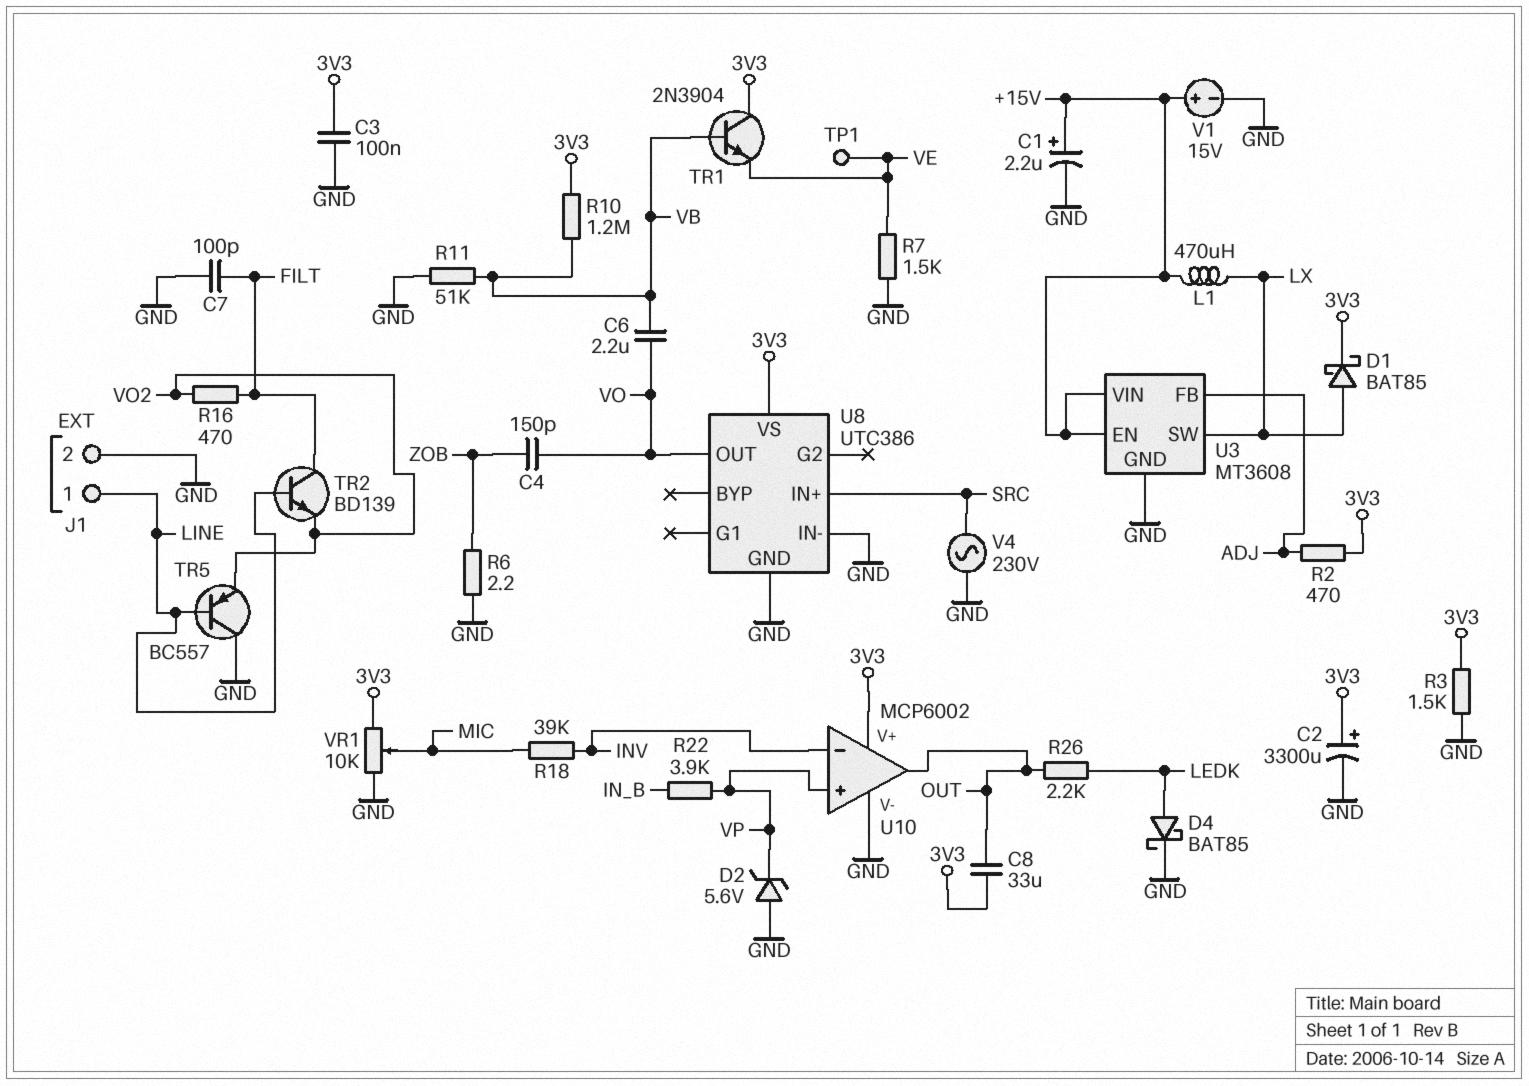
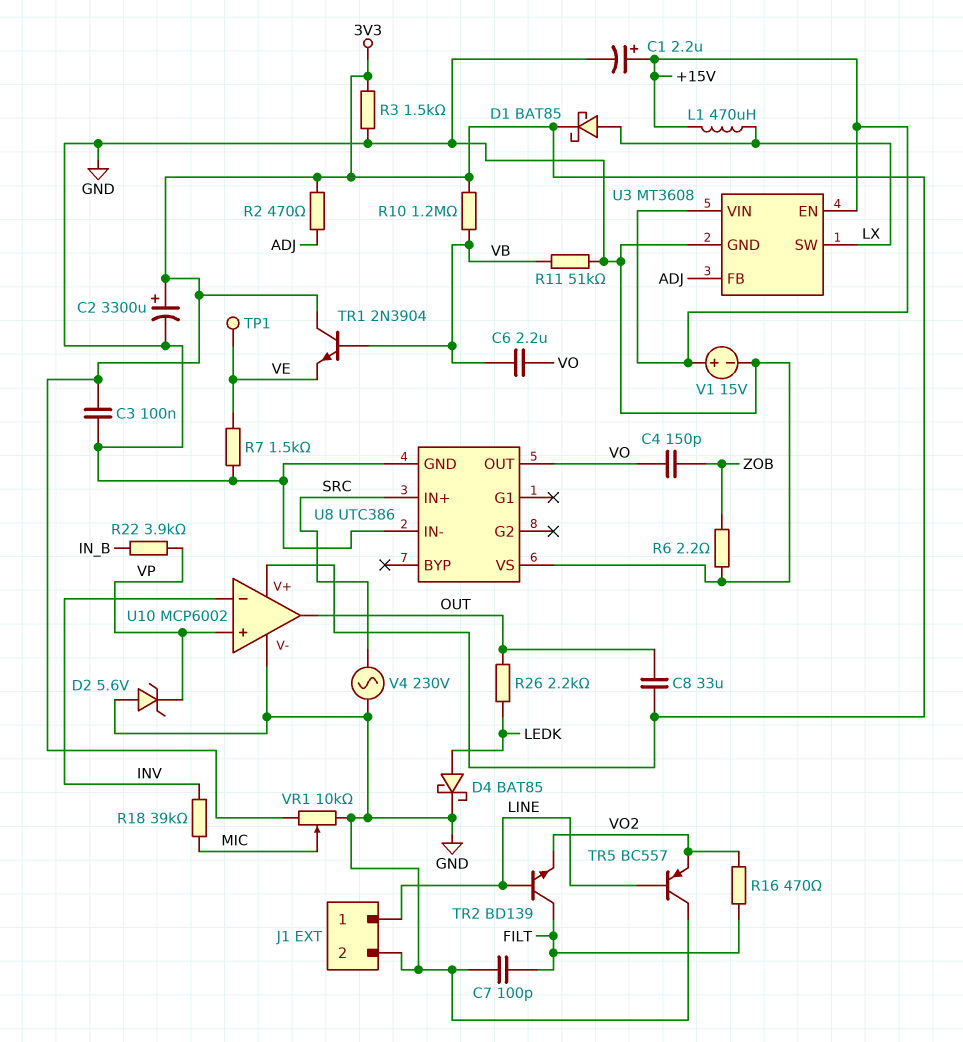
U8 pin VS: 3V3 -> GND

